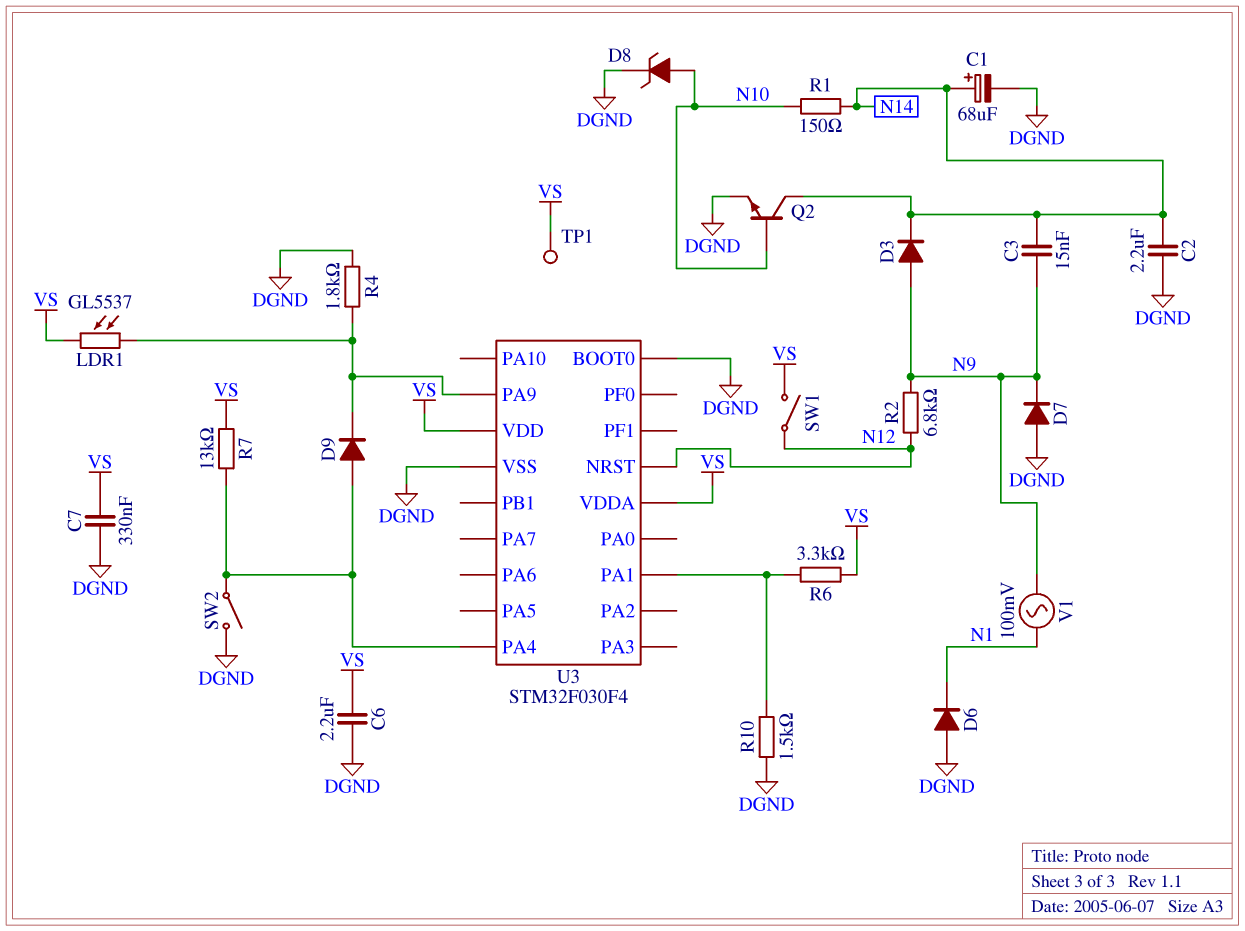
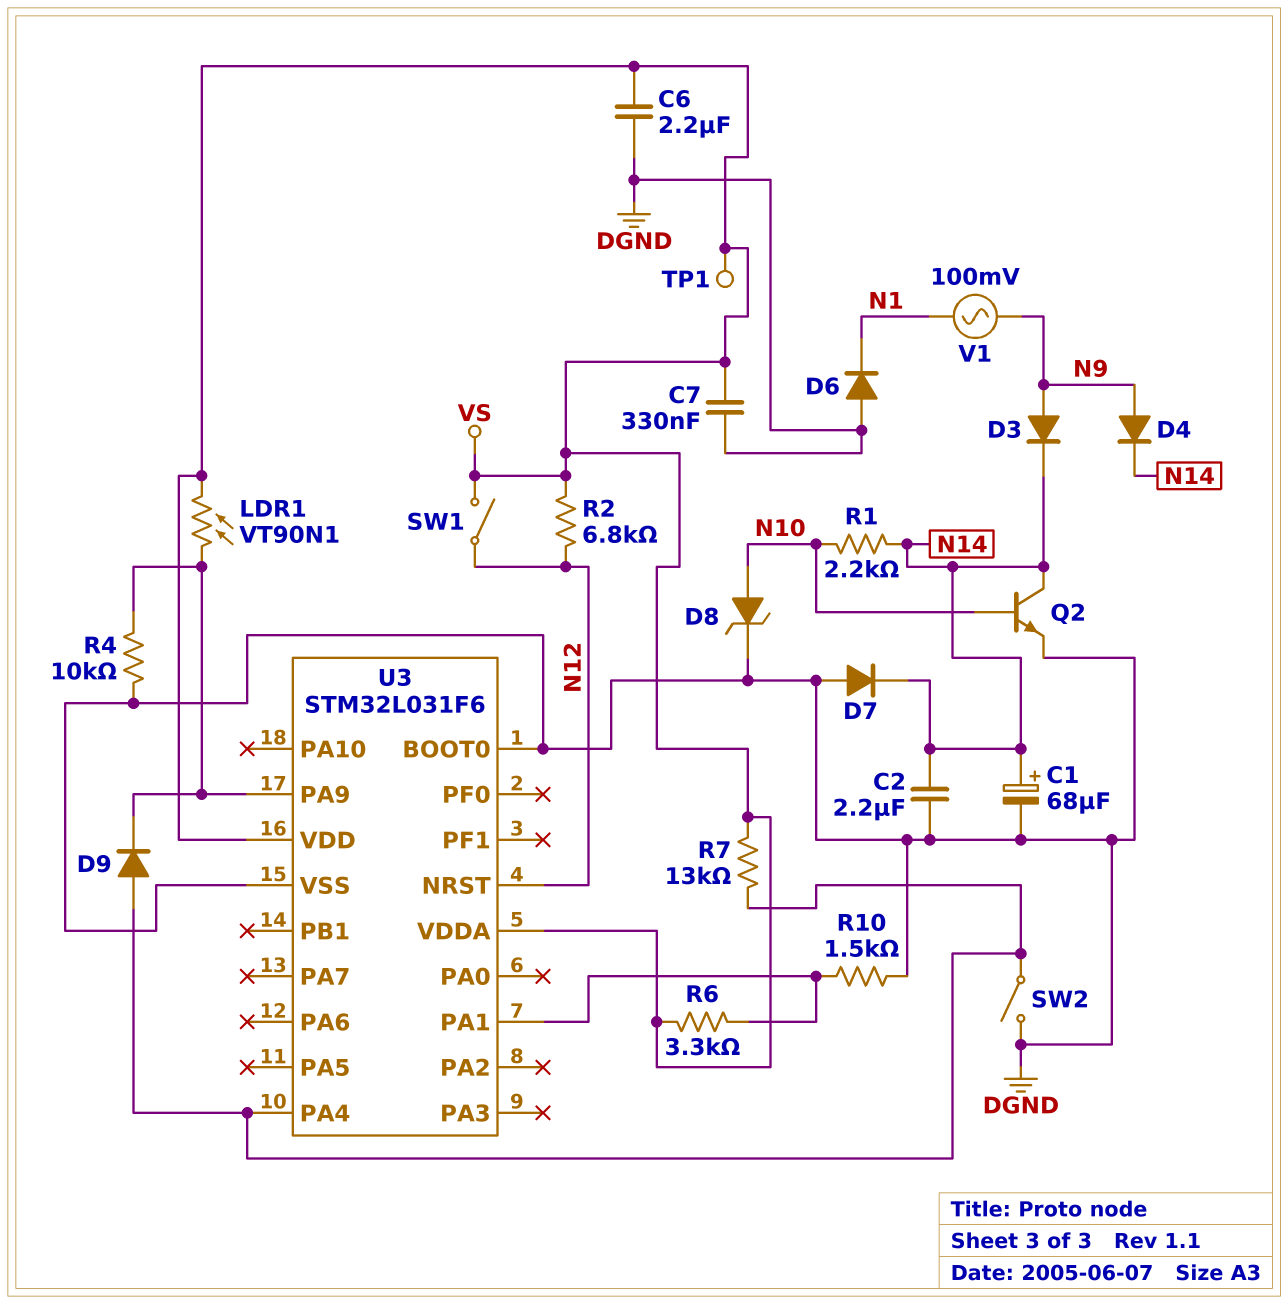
C3: 15nF (N9, N14) -> none
D4: none -> diode (A N9, K N14)
D7: diode (A DGND, K N9) -> diode (A DGND, K N14)
LDR1: GL5537 (U3/PA9, VS) -> VT90N1 (U3/PA9, VS)
R1: 150 (N10, N14) -> 2.2k (N10, N14)
R2: 6.8k (N9, N12) -> 6.8k (N12, VS)
R4: 1.8k (DGND, U3/PA9) -> 10k (DGND, U3/PA9)
U3: STM32F030F4 -> STM32L031F6

